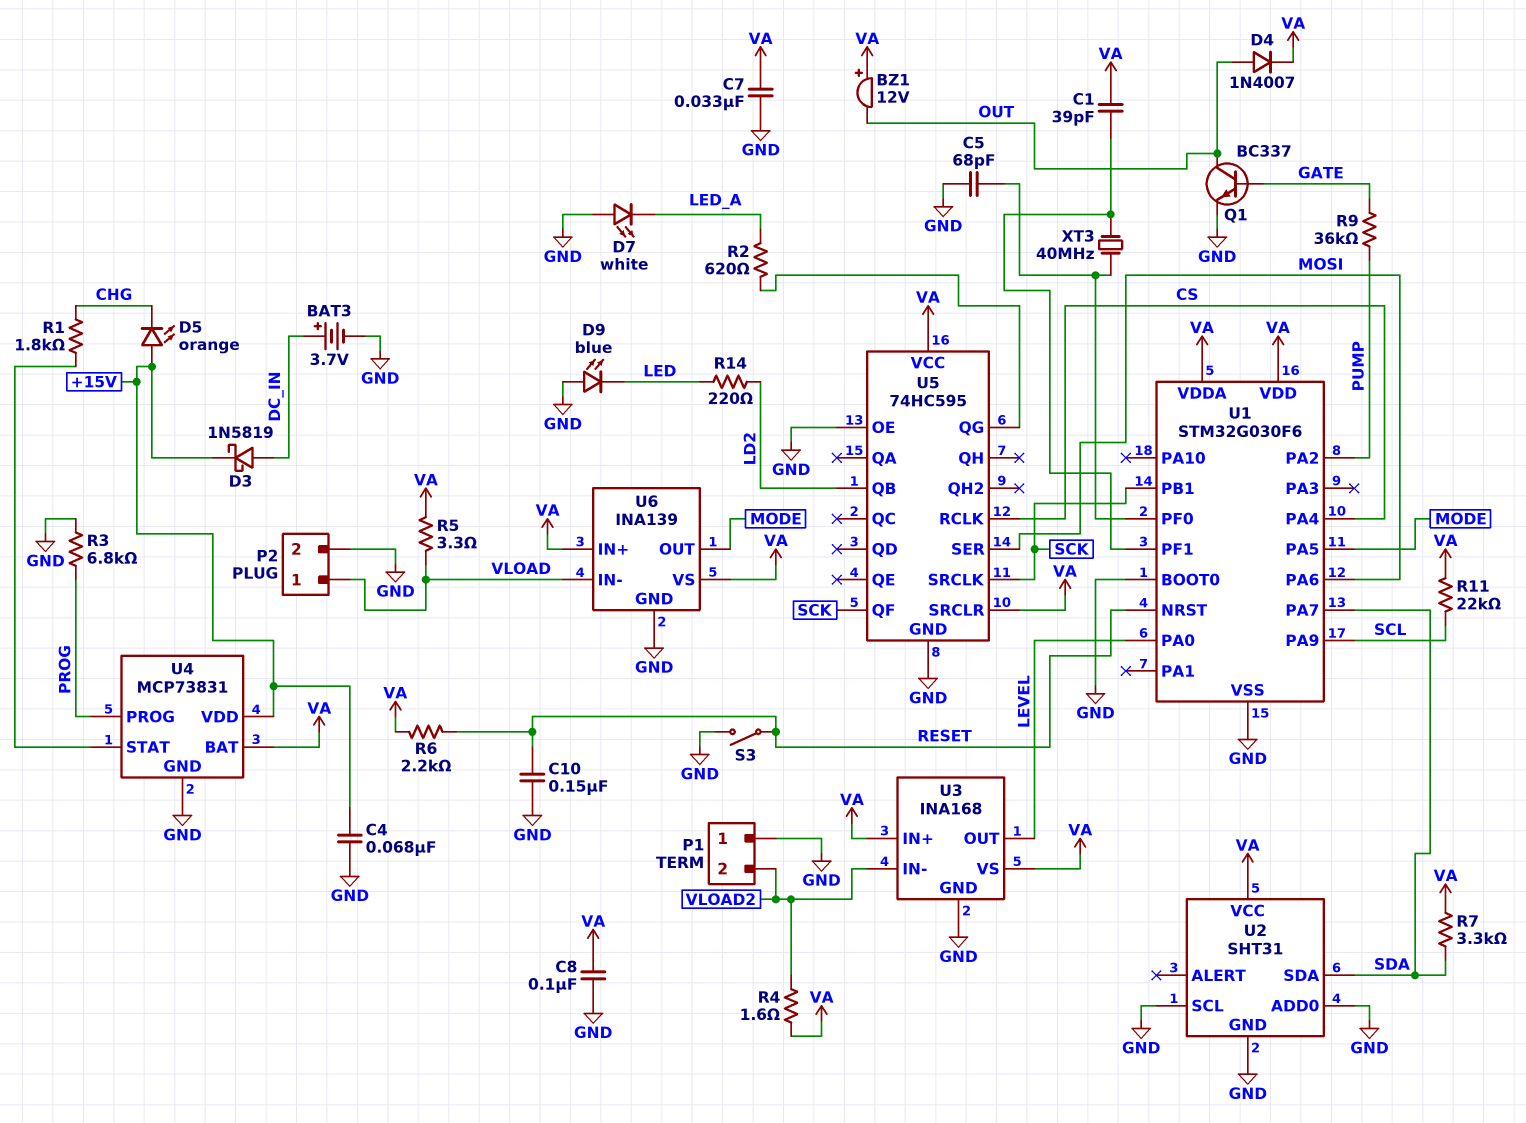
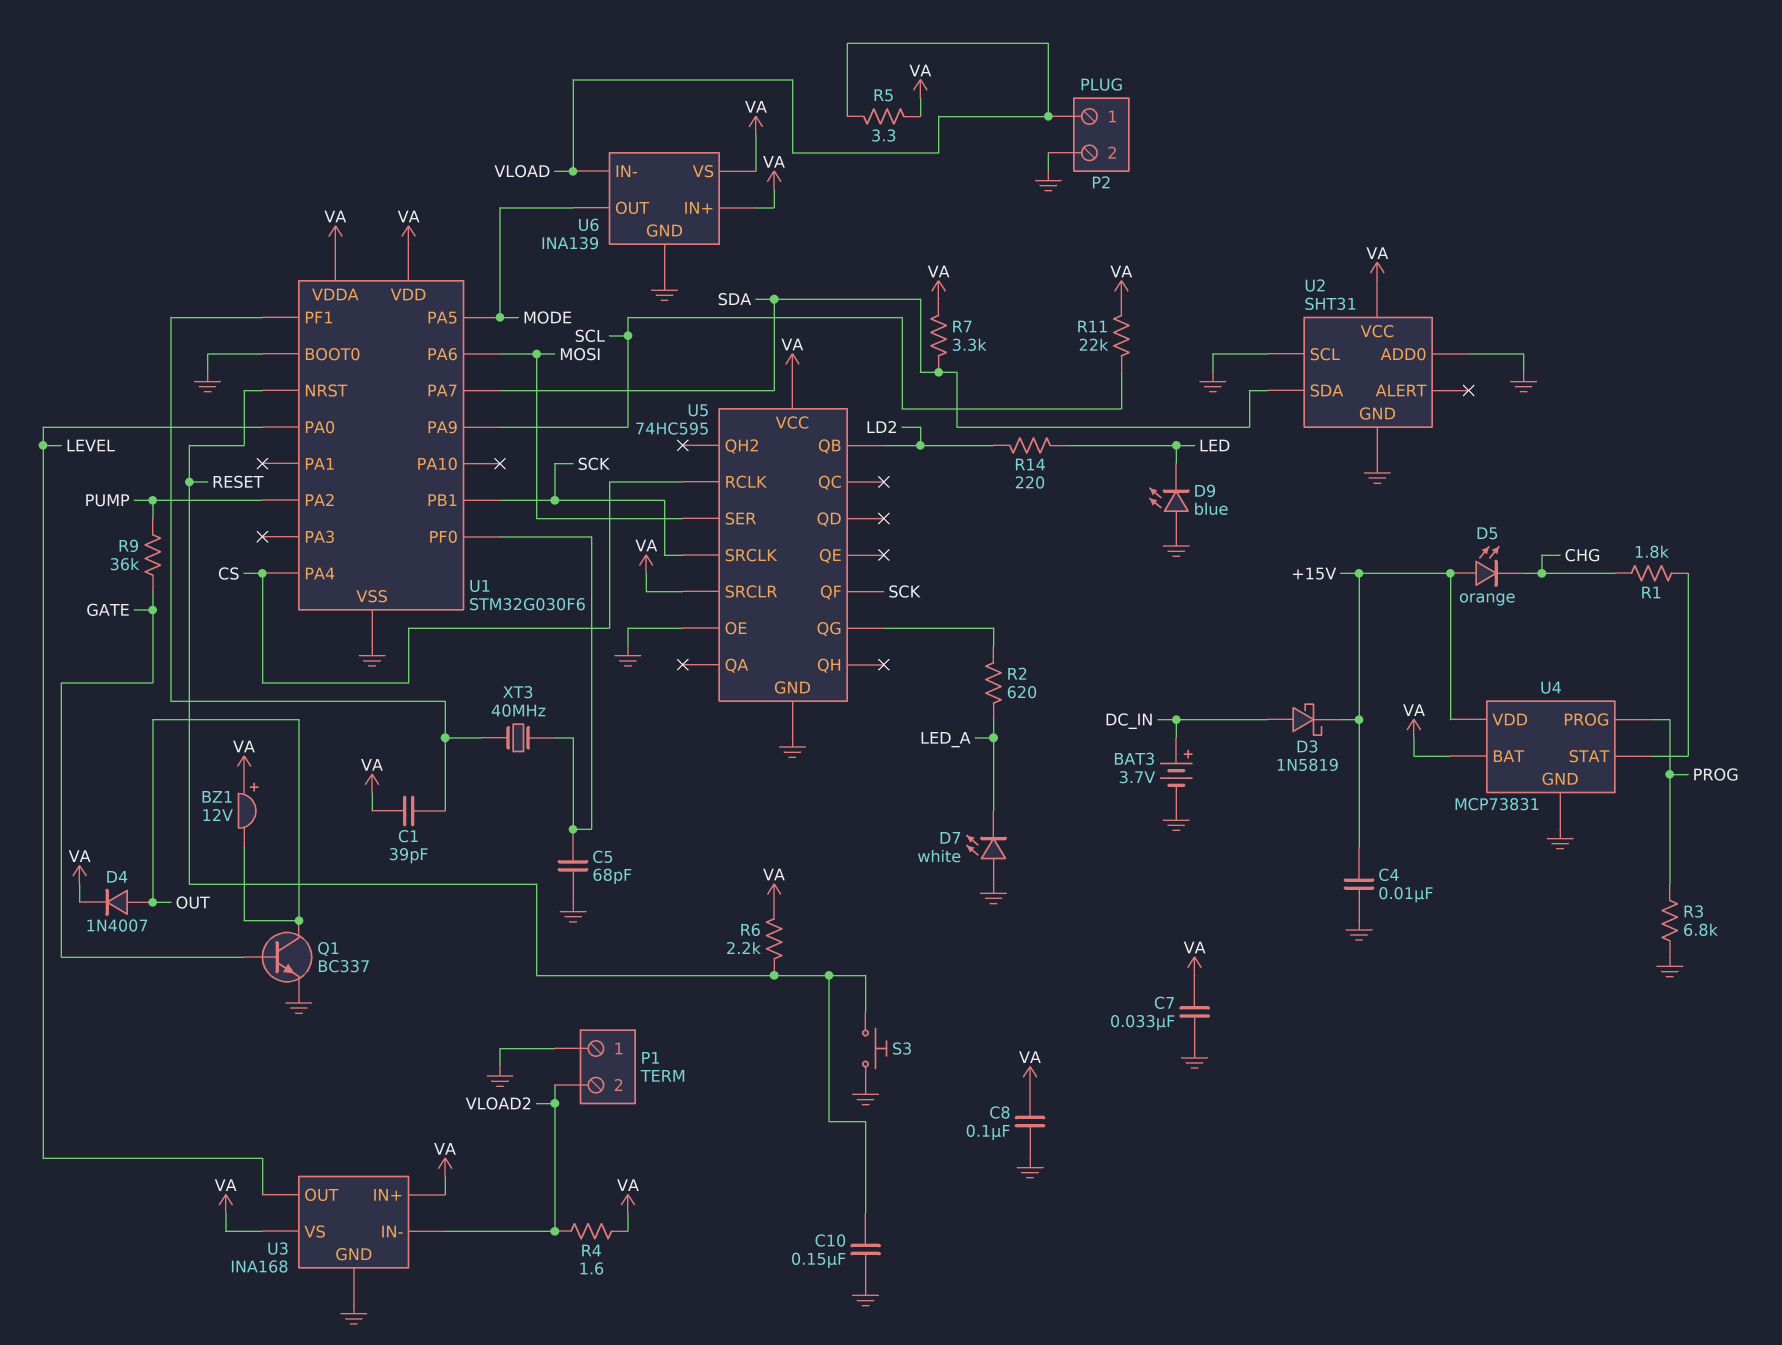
C4: 68nF (+15V, GND) -> 10nF (+15V, GND)
S3: switch (GND, RESET) -> button (GND, RESET)

